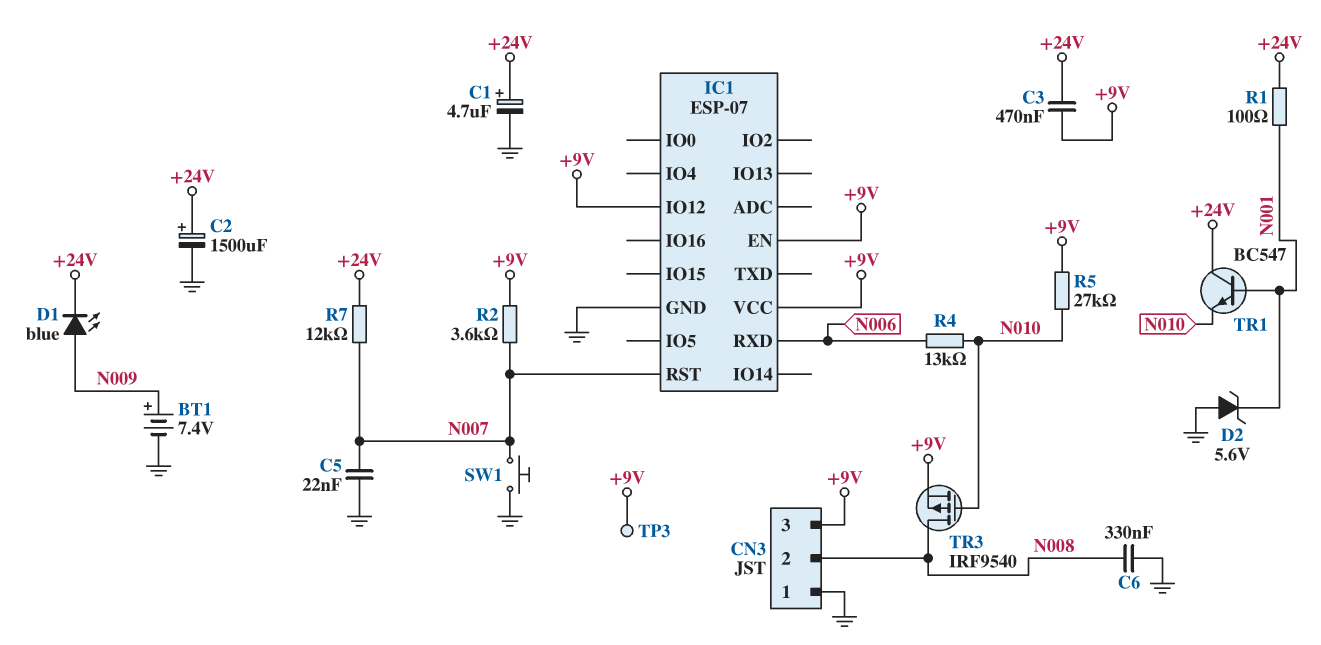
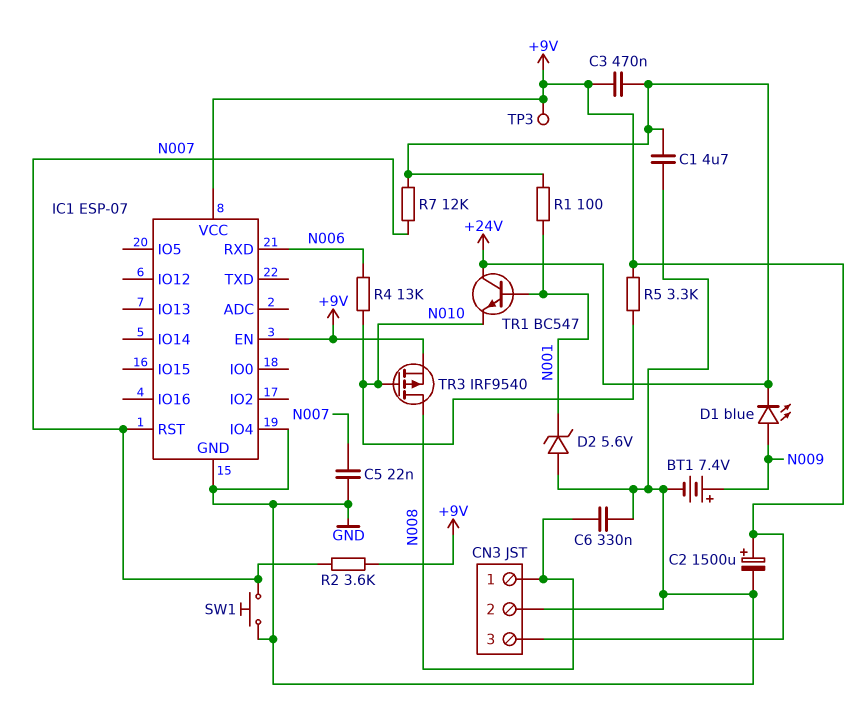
C1: 4.7uF (plus +24V, minus GND) -> 4.7uF (+24V, GND)
C2: 1500uF (plus +24V, minus GND) -> 1500uF (plus +9V, minus GND)
CN3 pin 1: GND -> N008
CN3 pin 2: N008 -> GND
IC1 pin IO4: none -> GND
IC1 pin IO12: +9V -> none
R5: 27k (+9V, N010) -> 3.3k (+9V, N010)

